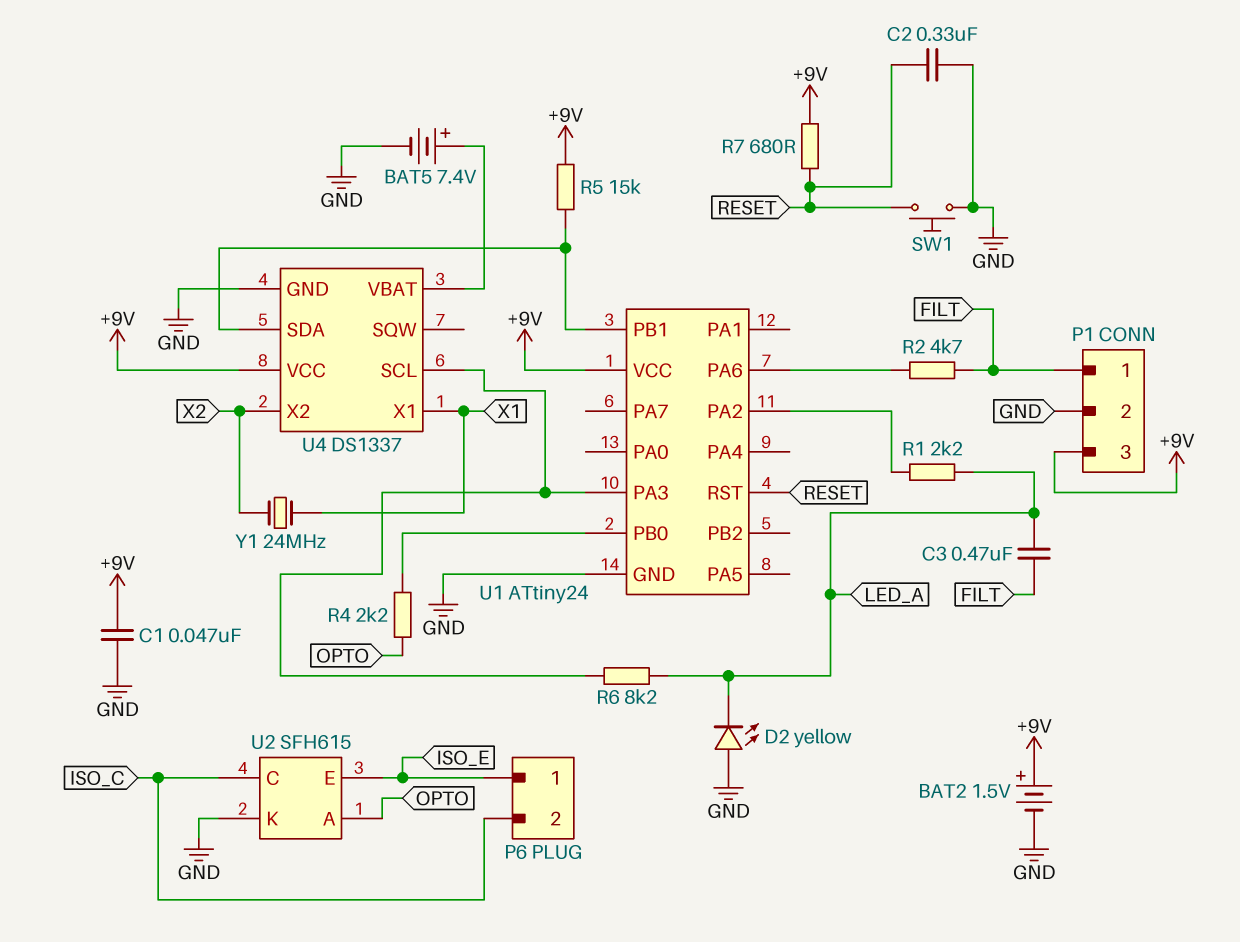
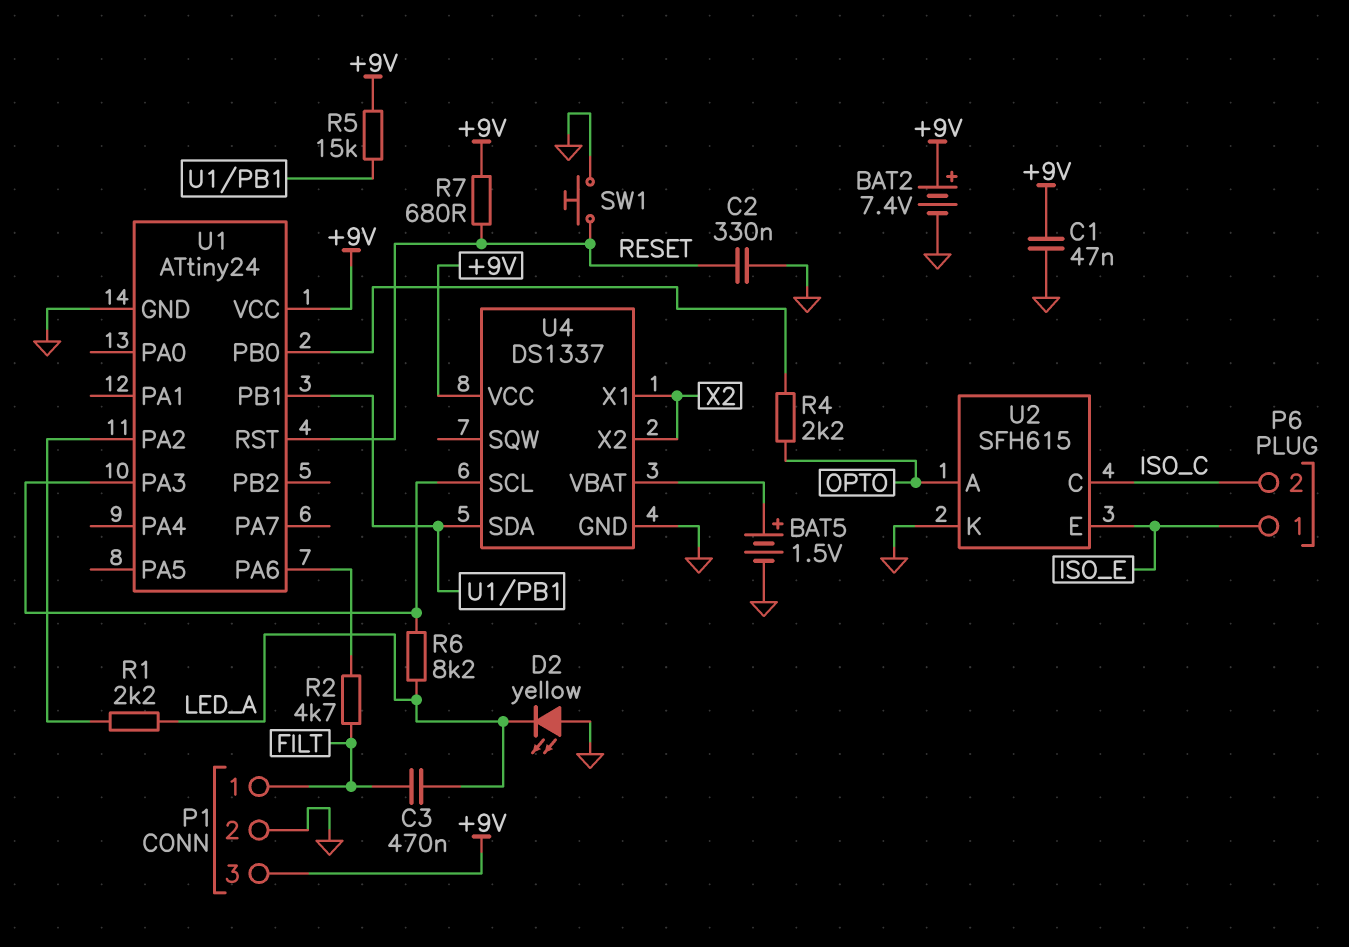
BAT2: 1.5V (plus +9V, minus GND) -> 7.4V (plus +9V, minus GND)
BAT5: 7.4V (plus U4/VBAT, minus GND) -> 1.5V (plus U4/VBAT, minus GND)
U4 pin X1: X1 -> X2
Y1: 24MHz (X1, X2) -> none

